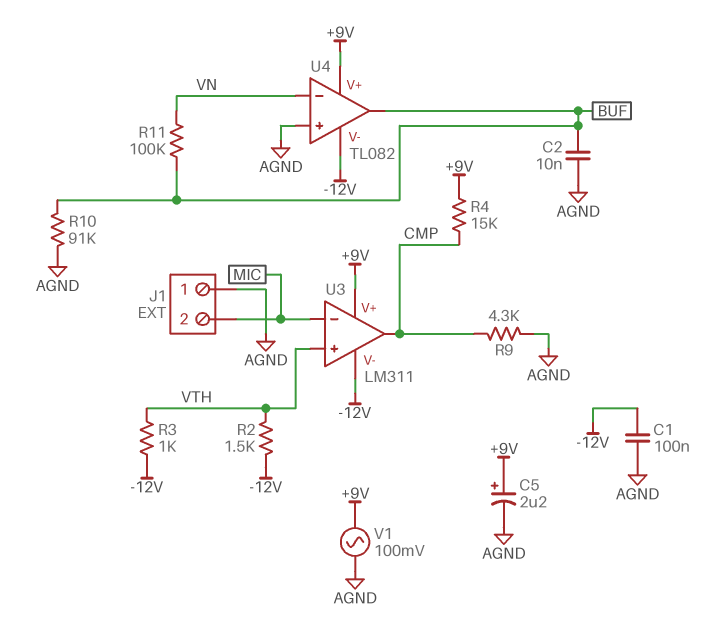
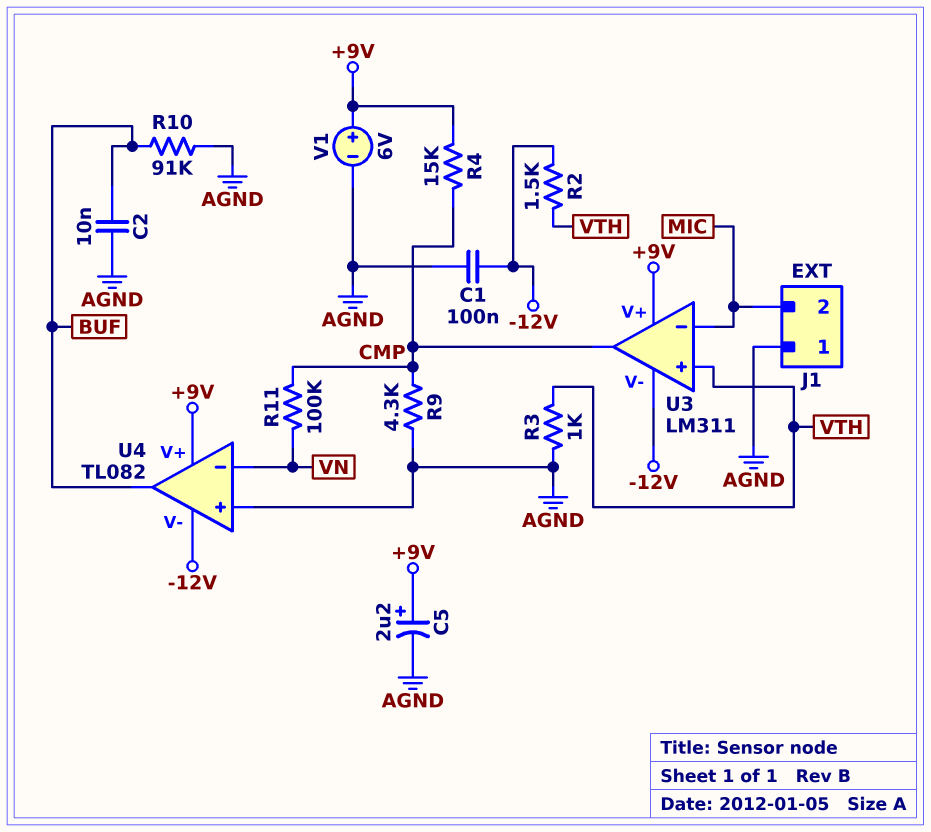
R3: 1k (-12V, VTH) -> 1k (AGND, VTH)
R11: 100k (BUF, VN) -> 100k (CMP, VN)
V1: AC 100mV (+9V, AGND) -> 6V (plus +9V, minus AGND)

